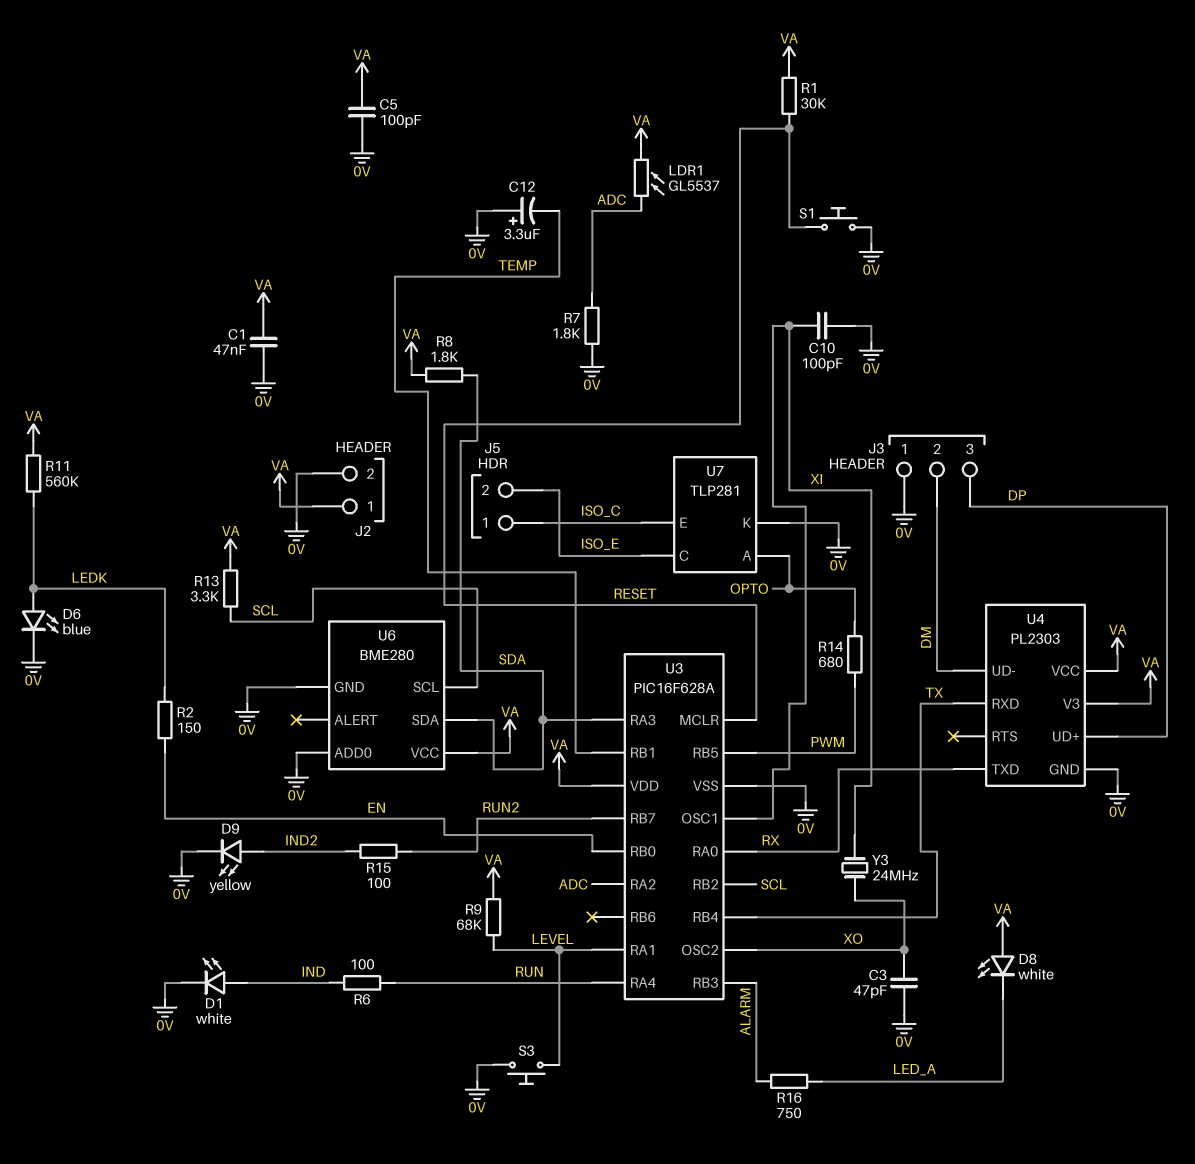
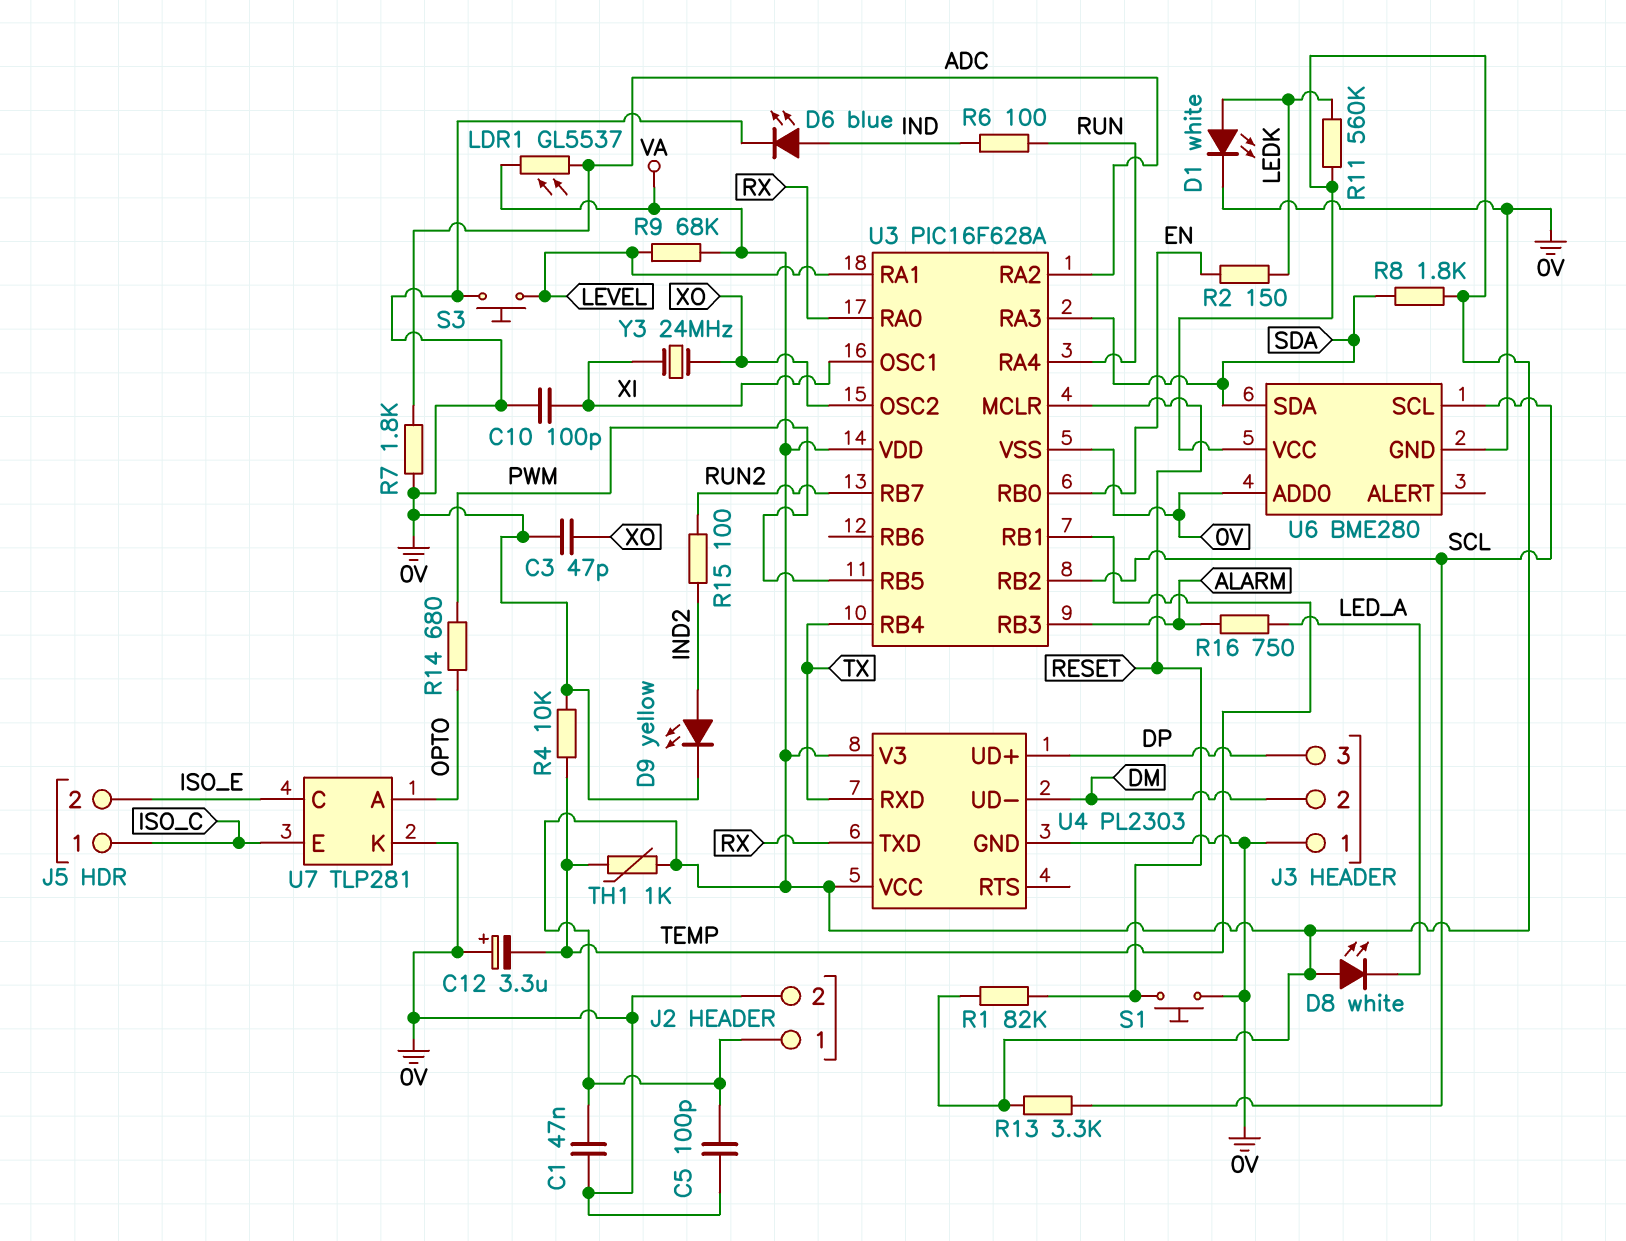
D1: LED white (A IND, K 0V) -> LED white (A LEDK, K 0V)
D6: LED blue (A LEDK, K 0V) -> LED blue (A IND, K 0V)
R1: 30k (RESET, VA) -> 82k (RESET, VA)
R4: none -> 10k (0V, TEMP)
TH1: none -> 1k (TEMP, VA)

